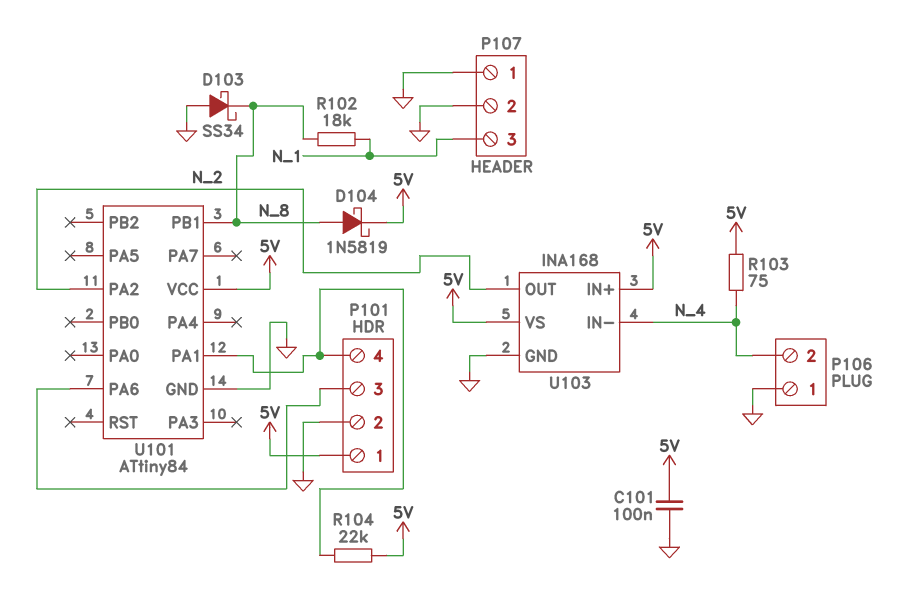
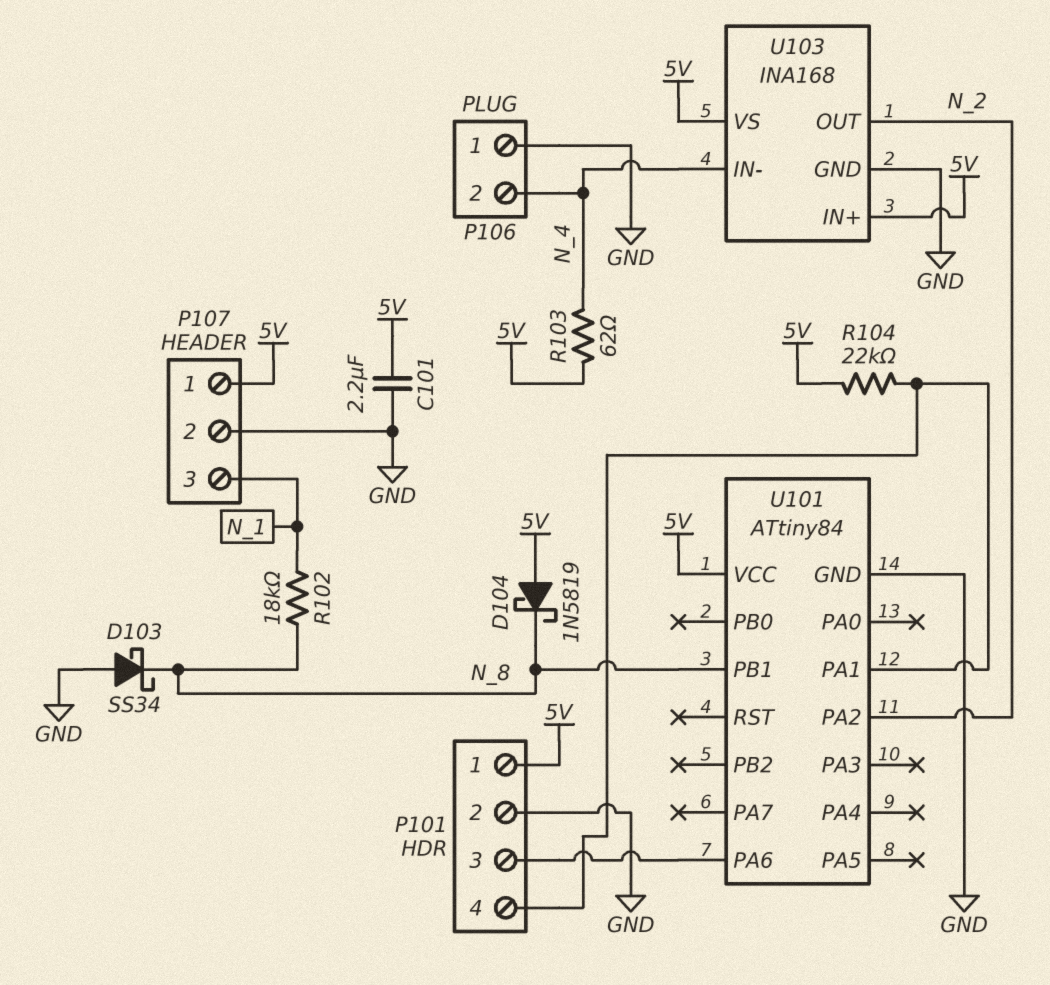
C101: 100nF (5V, GND) -> 2.2uF (5V, GND)
D104: schottky 1N5819 (A N_8, K 5V) -> schottky 1N5819 (A 5V, K N_8)
P107 pin 1: GND -> 5V
R103: 75 (5V, N_4) -> 62 (5V, N_4)

